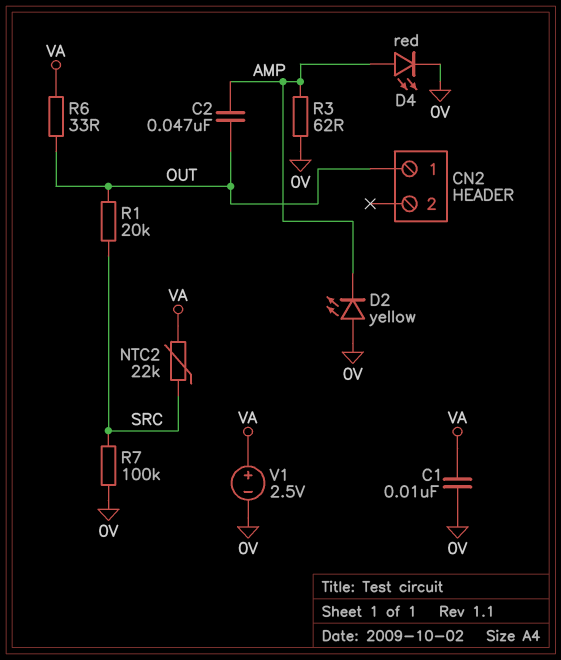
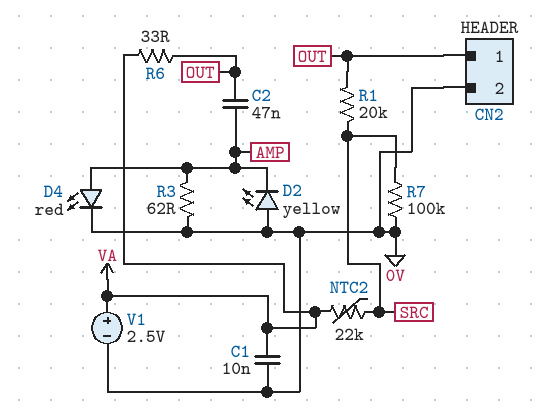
CN2 pin 2: none -> 0V

